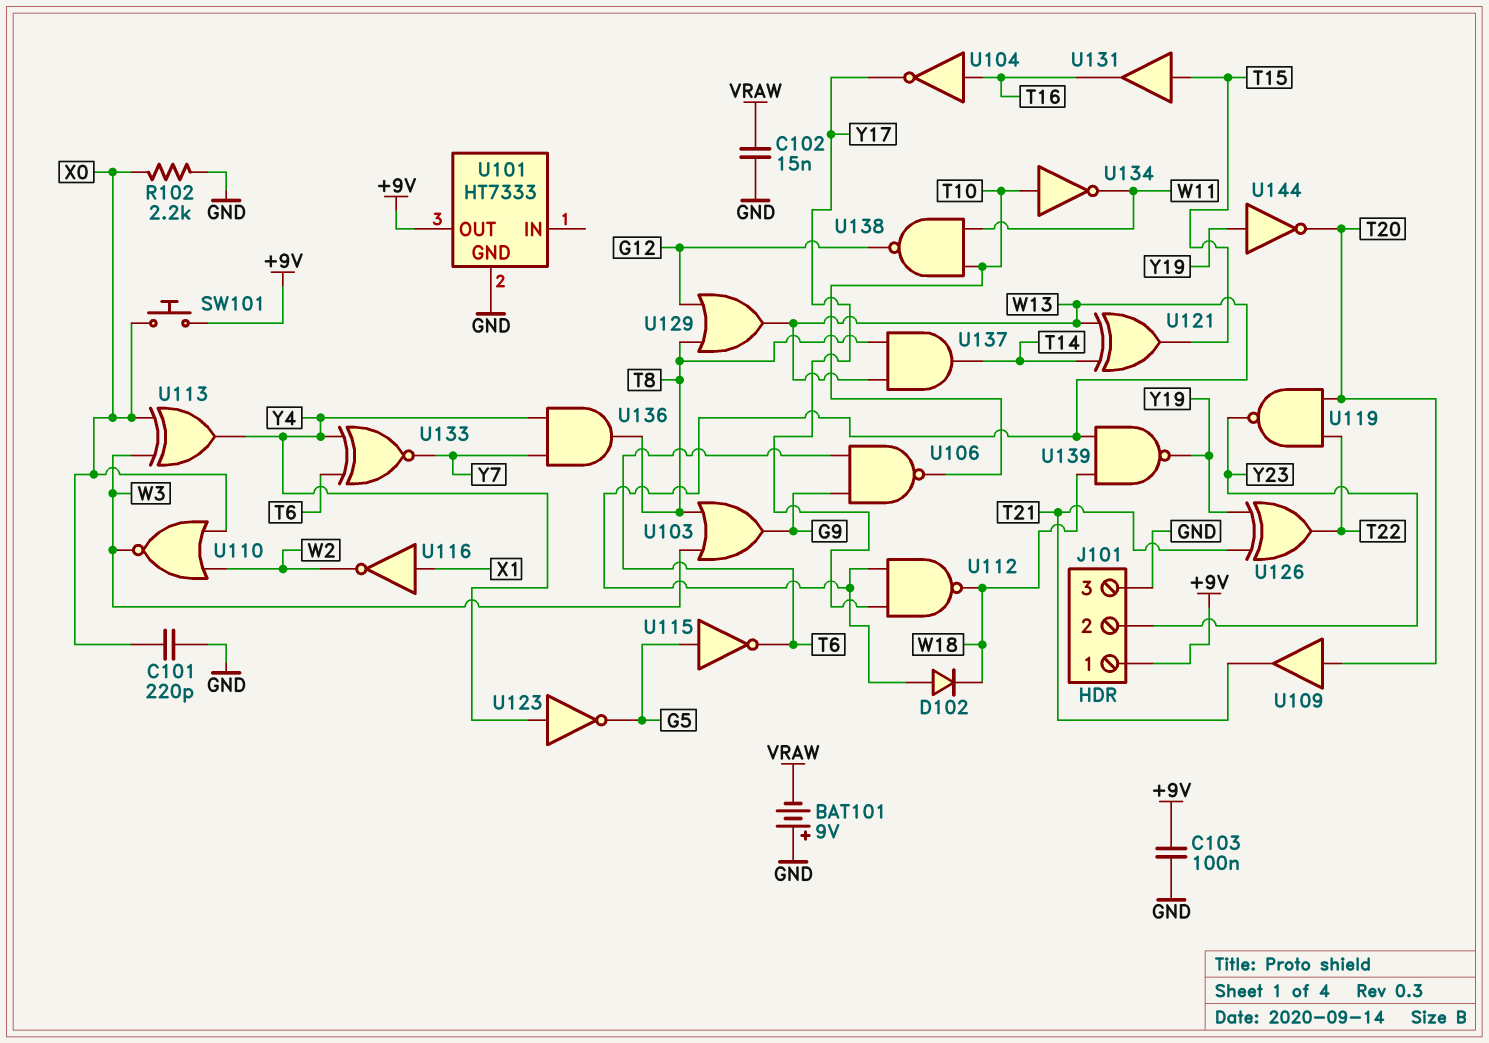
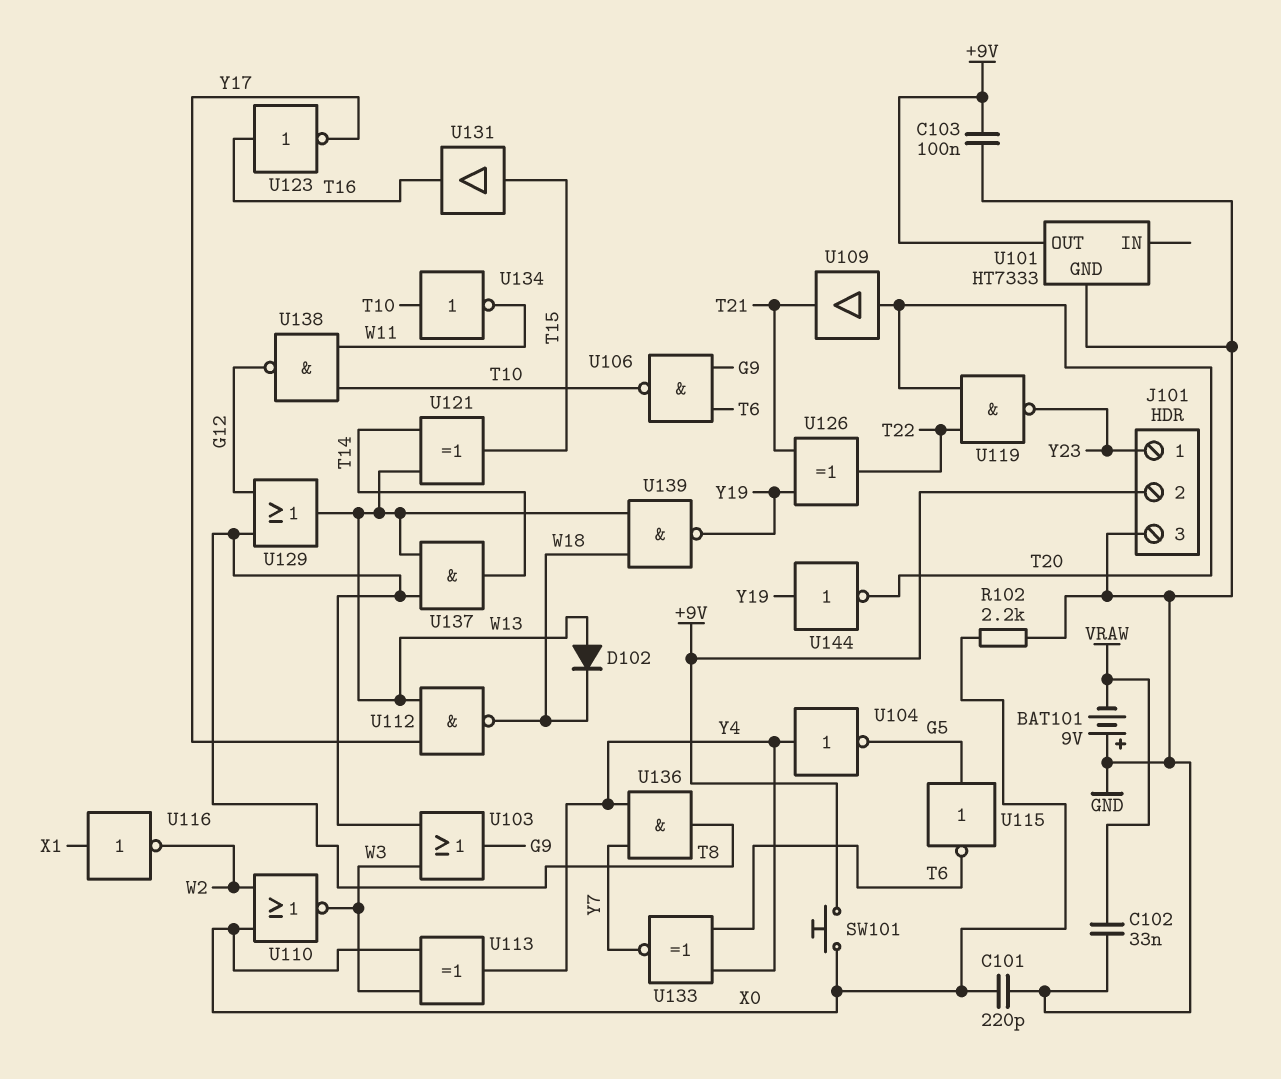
C102: 15nF (GND, VRAW) -> 33nF (GND, VRAW)
J101 pin 1: +9V -> Y23
J101 pin 2: Y23 -> +9V
U104: NOT (in T16, out Y17) -> NOT (in Y4, out G5)
U123: NOT (in Y4, out G5) -> NOT (in T16, out Y17)

